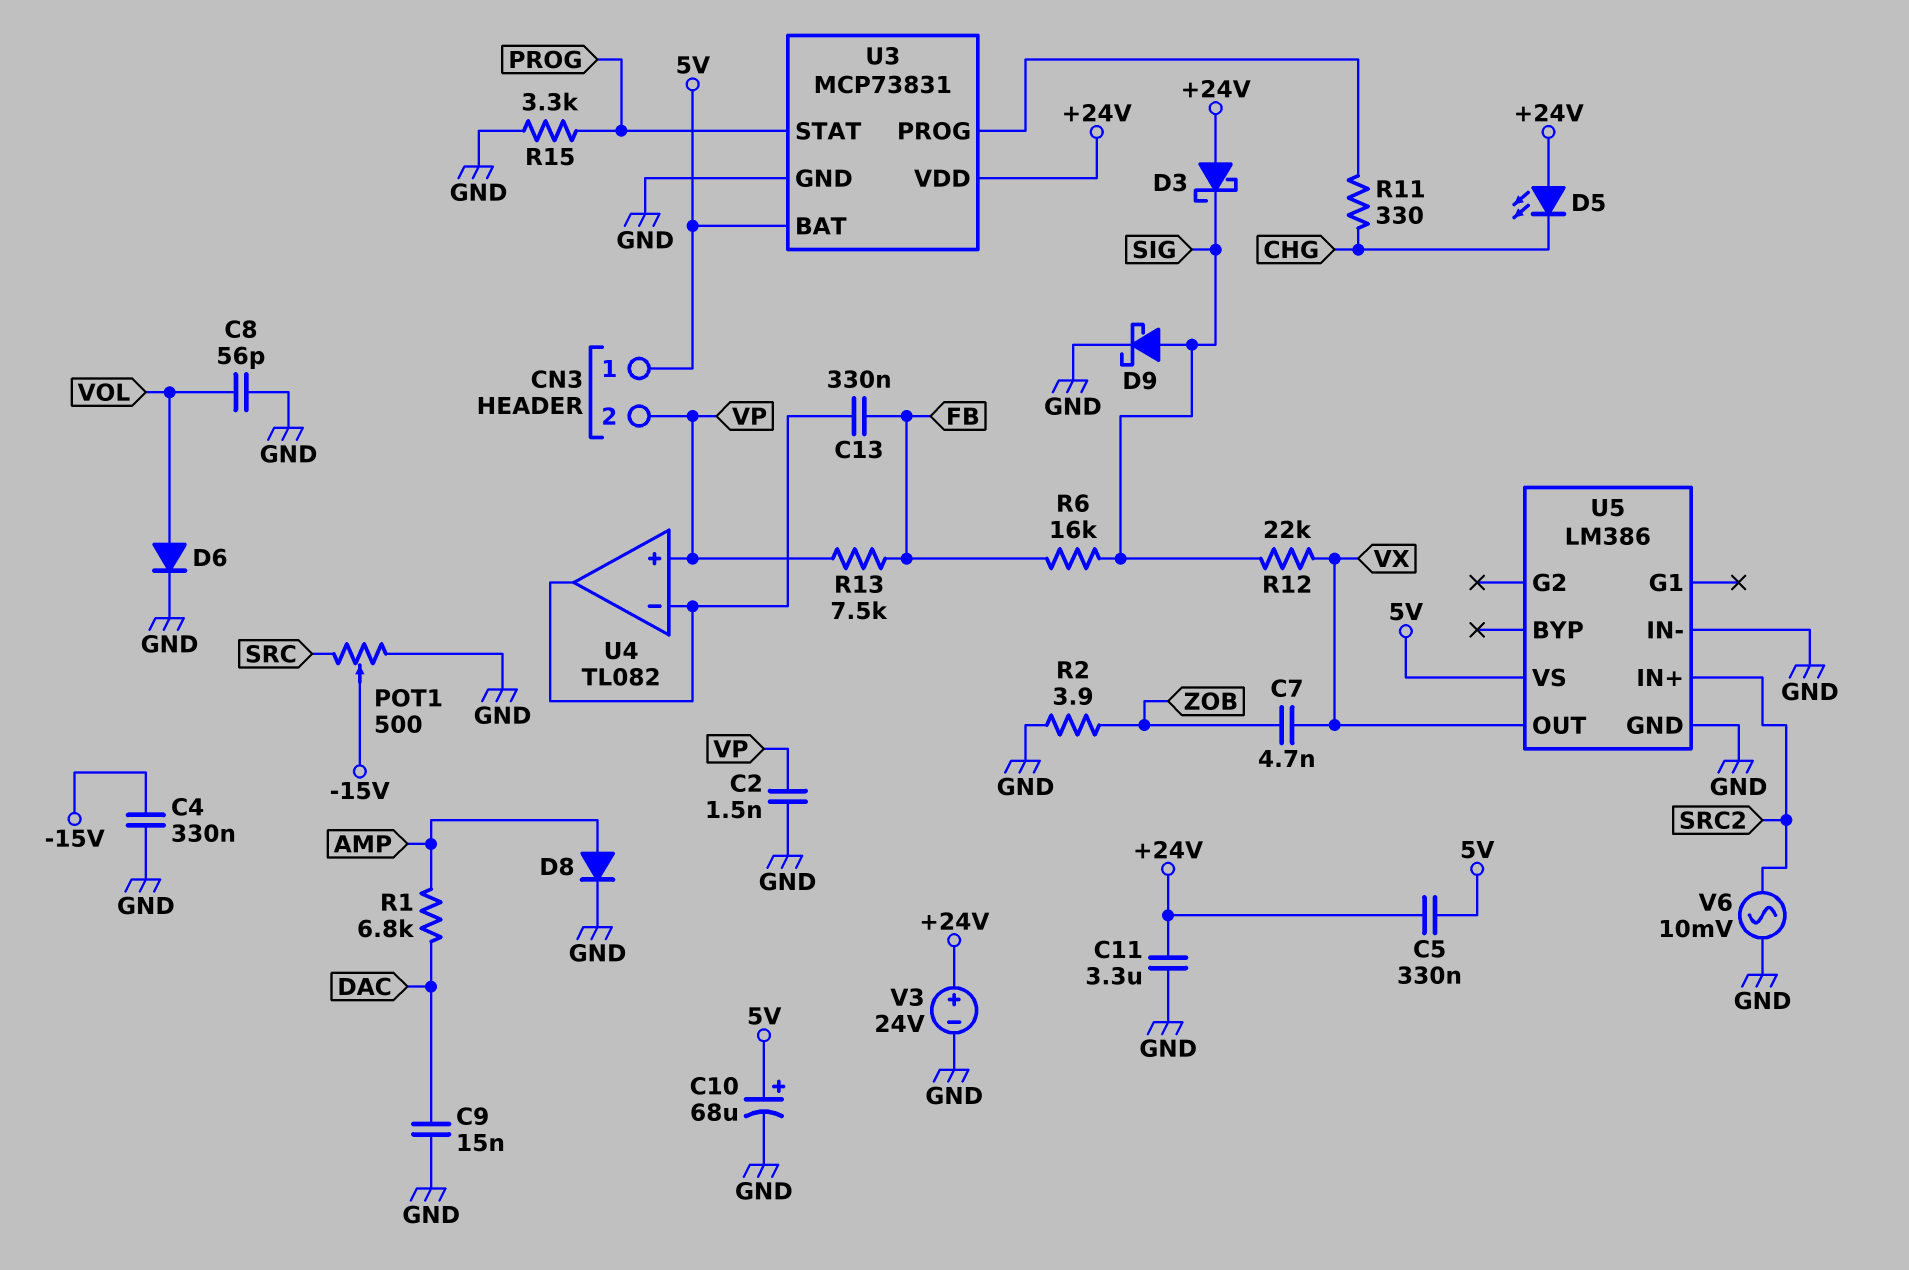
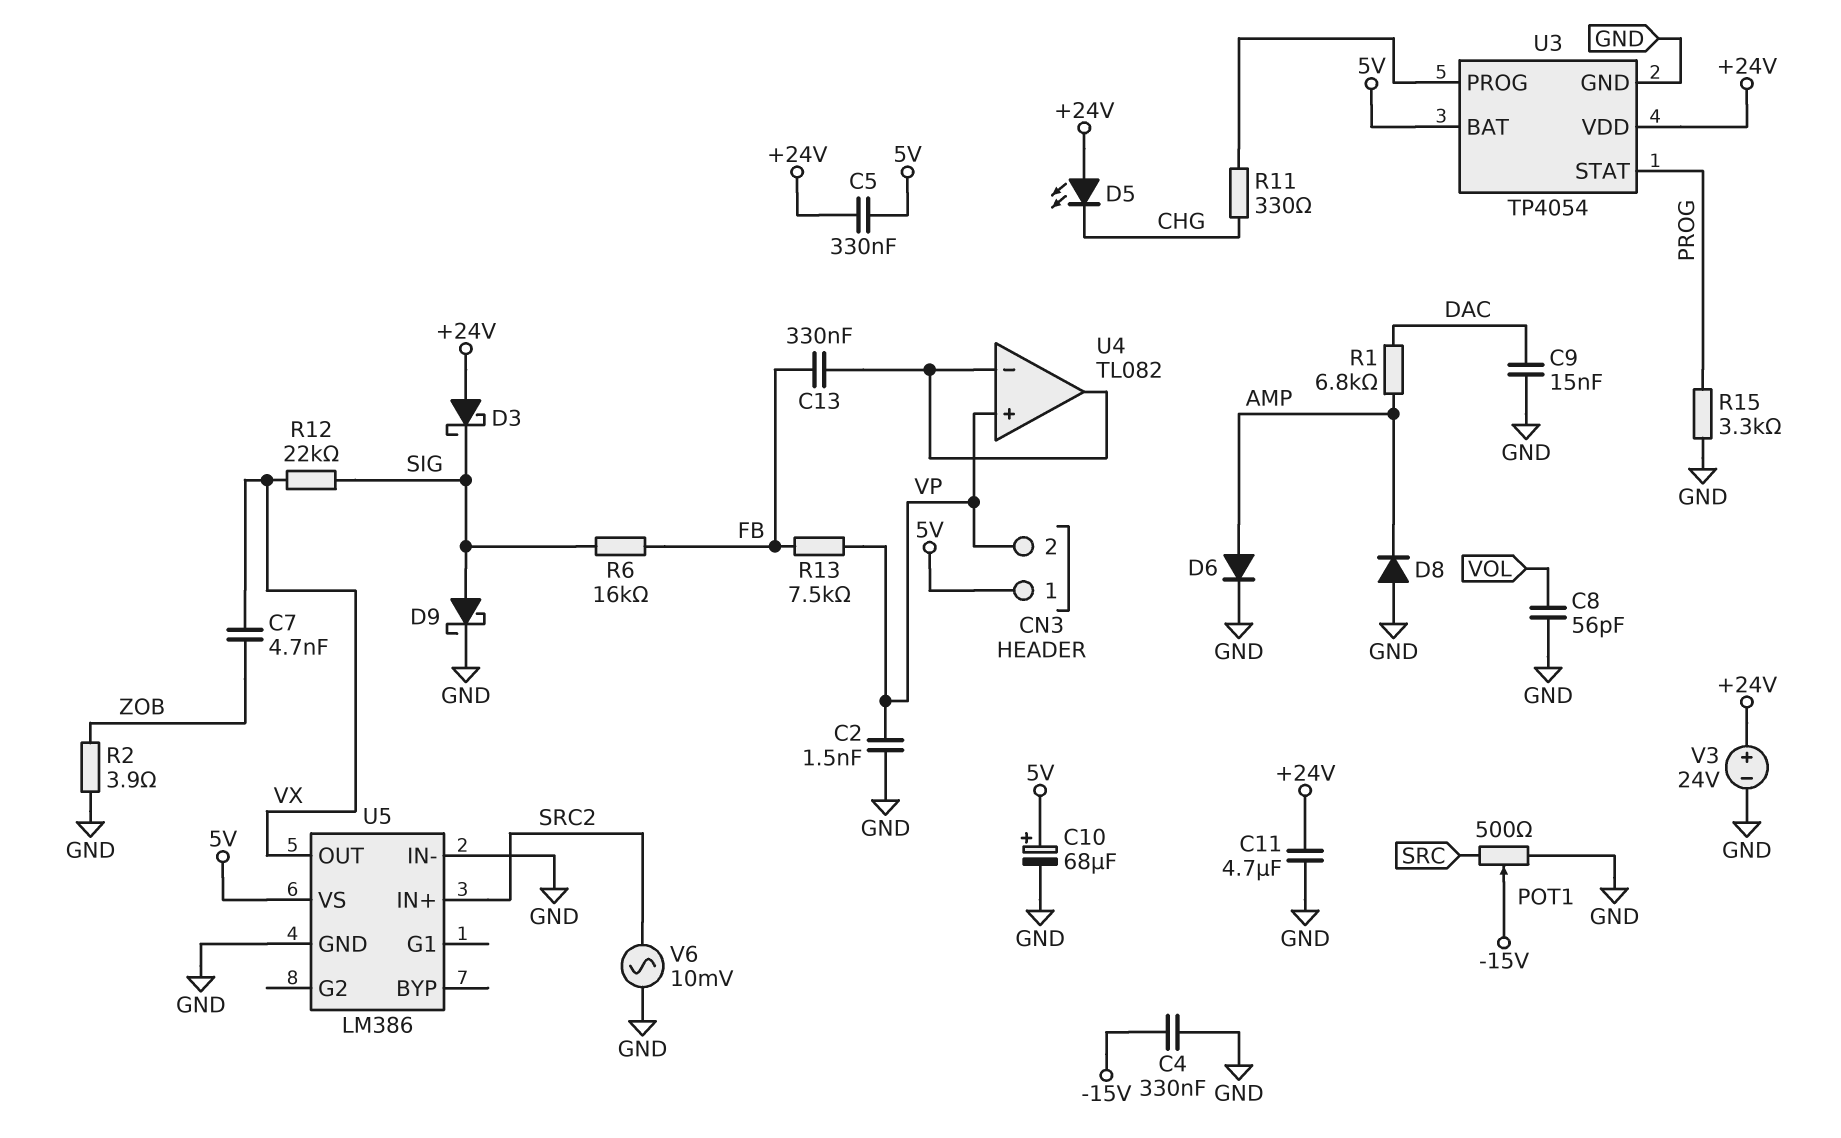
C11: 3.3uF (+24V, GND) -> 4.7uF (+24V, GND)
D6: diode (A VOL, K GND) -> diode (A AMP, K GND)
D8: diode (A AMP, K GND) -> diode (A GND, K AMP)
U3: MCP73831 -> TP4054

